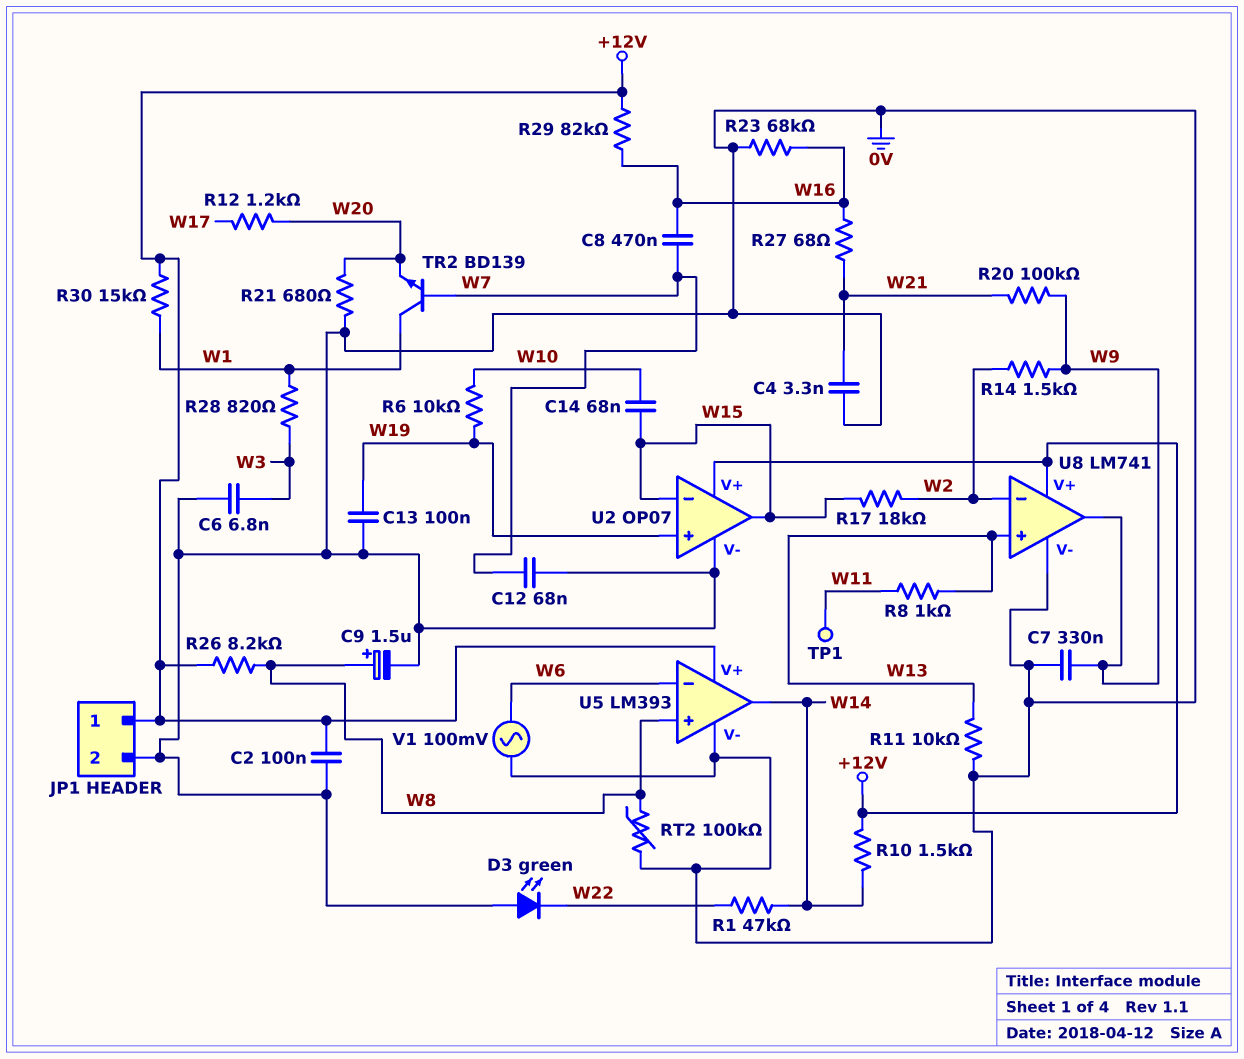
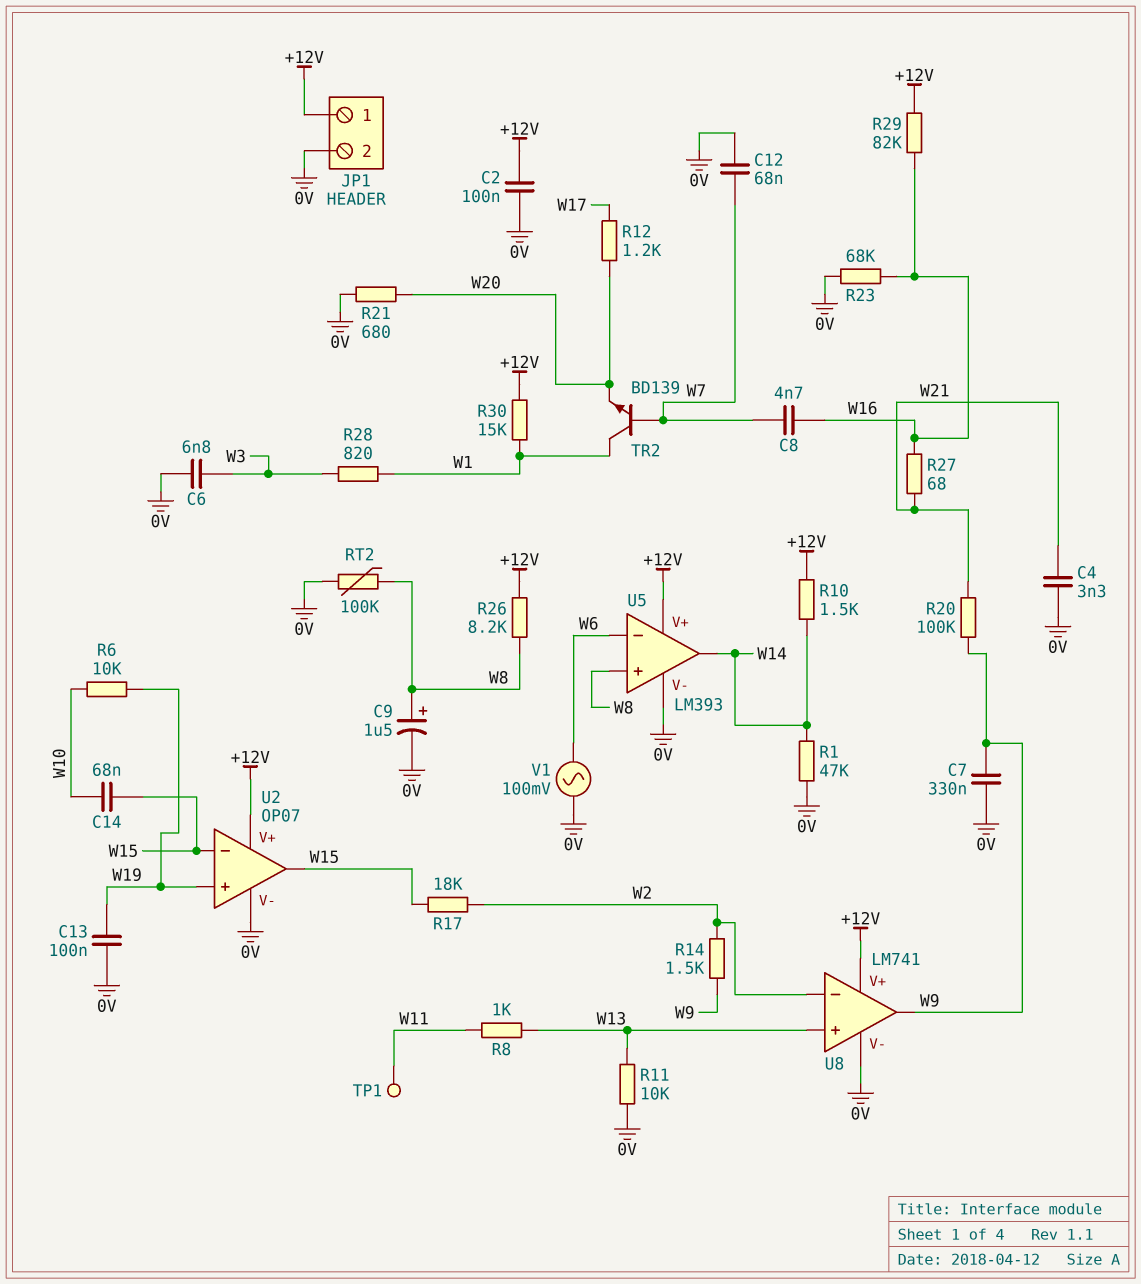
C8: 470nF (W7, W16) -> 4.7nF (W7, W16)
D3: LED green (A 0V, K W22) -> none
R1: 47k (W14, W22) -> 47k (0V, W14)

